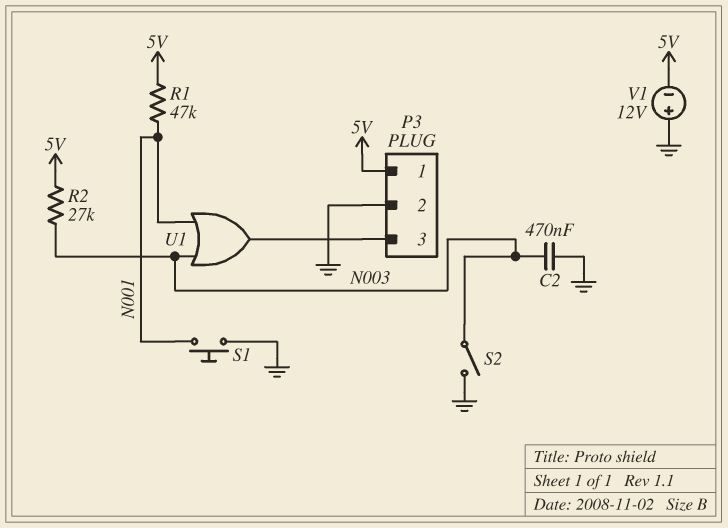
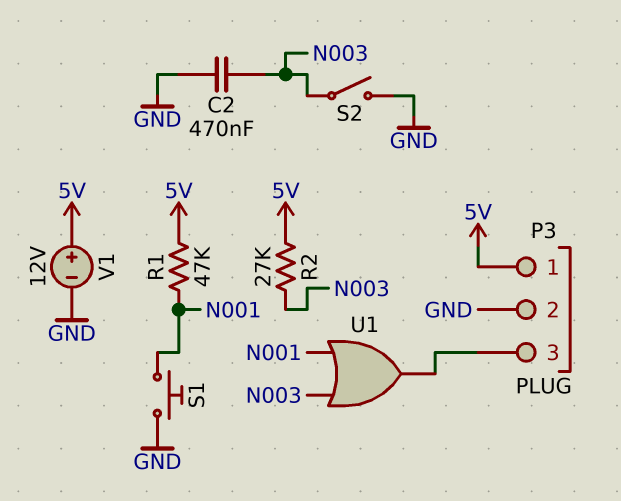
V1: 12V (plus GND, minus 5V) -> 12V (plus 5V, minus GND)

